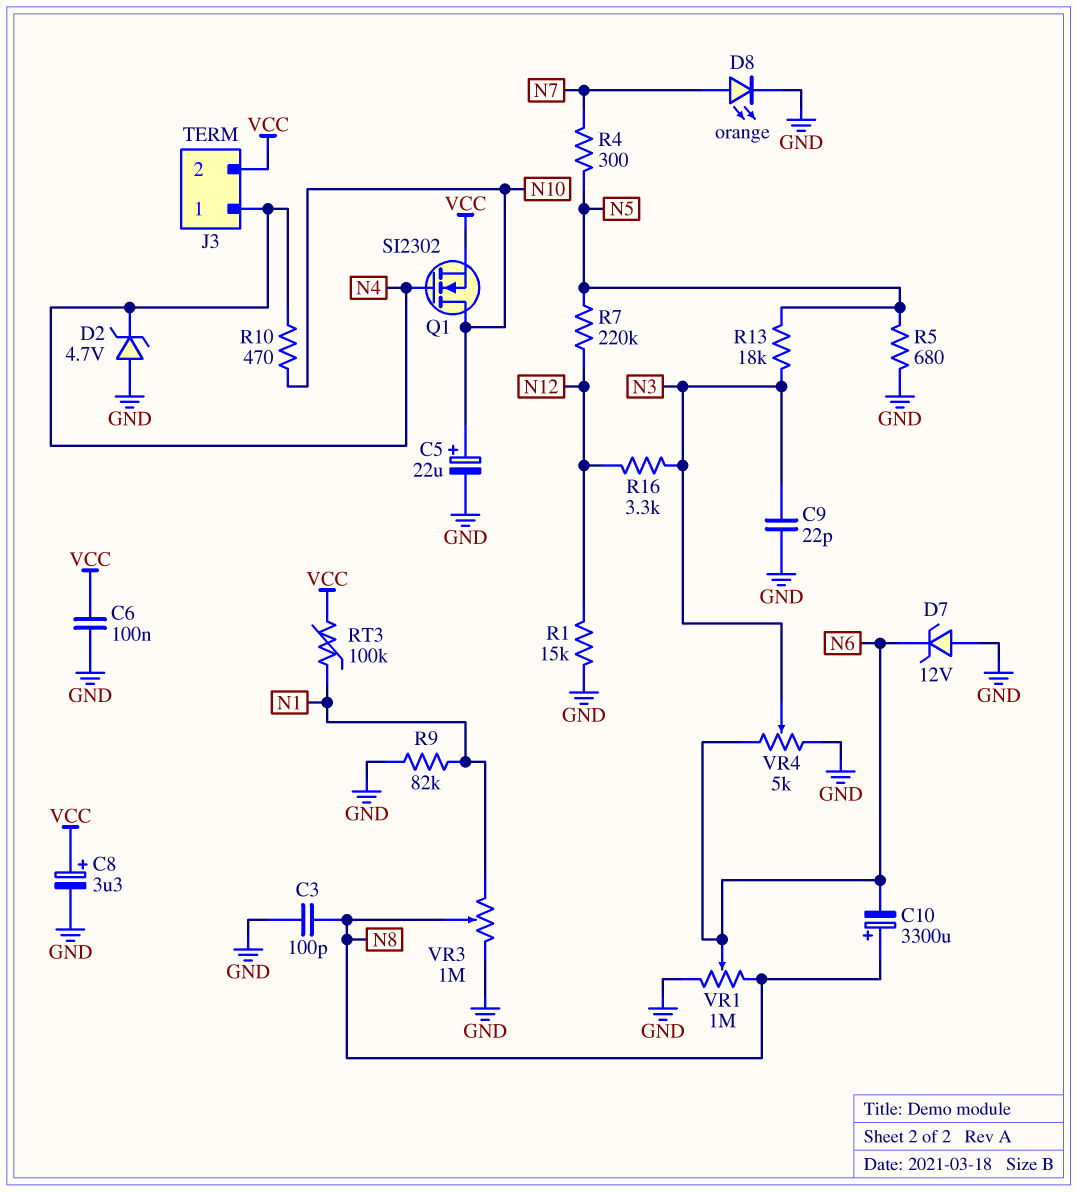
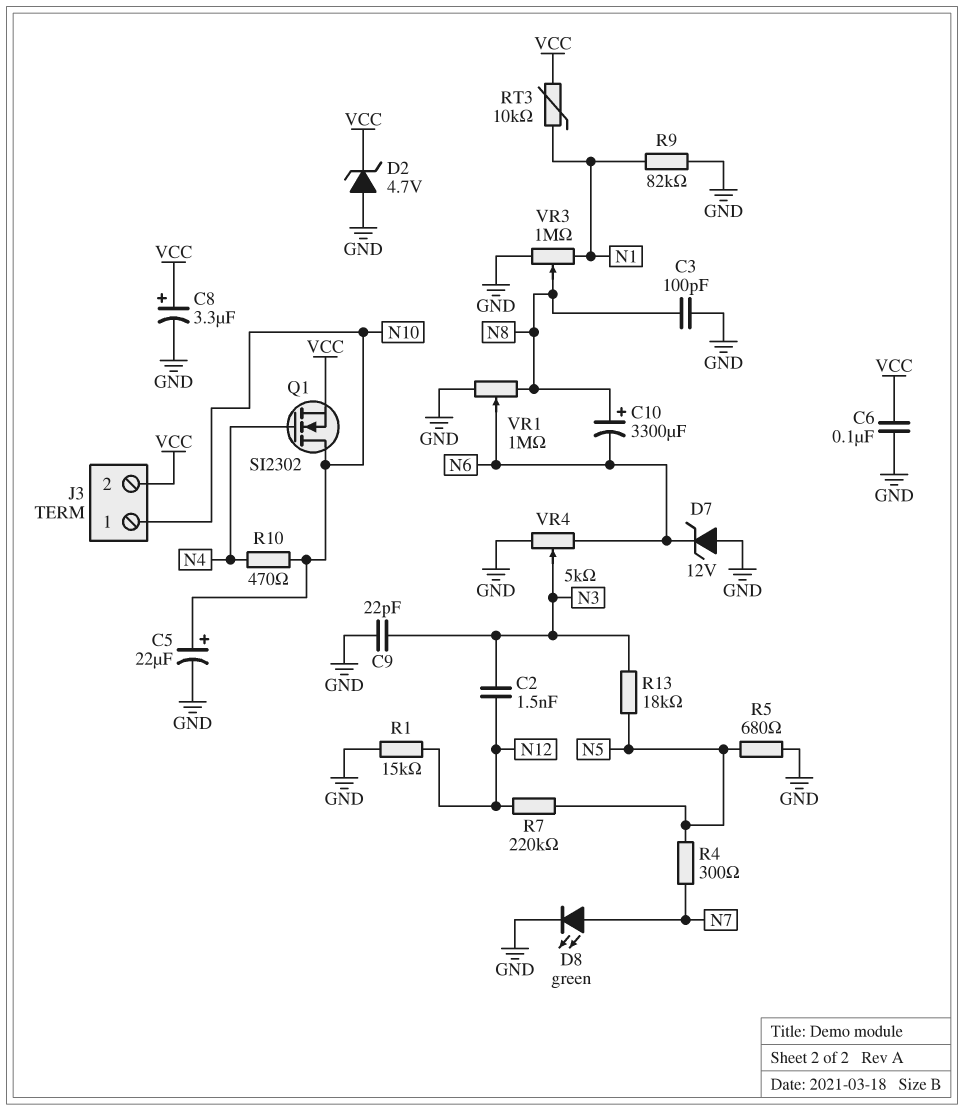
C2: none -> 1.5nF (N3, N12)
D2: zener 4.7V (A GND, K N4) -> zener 4.7V (A GND, K VCC)
D8: LED orange (A N7, K GND) -> LED green (A N7, K GND)
J3 pin 1: N4 -> N10
R16: 3.3k (N3, N12) -> none
RT3: 100k (N1, VCC) -> 10k (N1, VCC)

